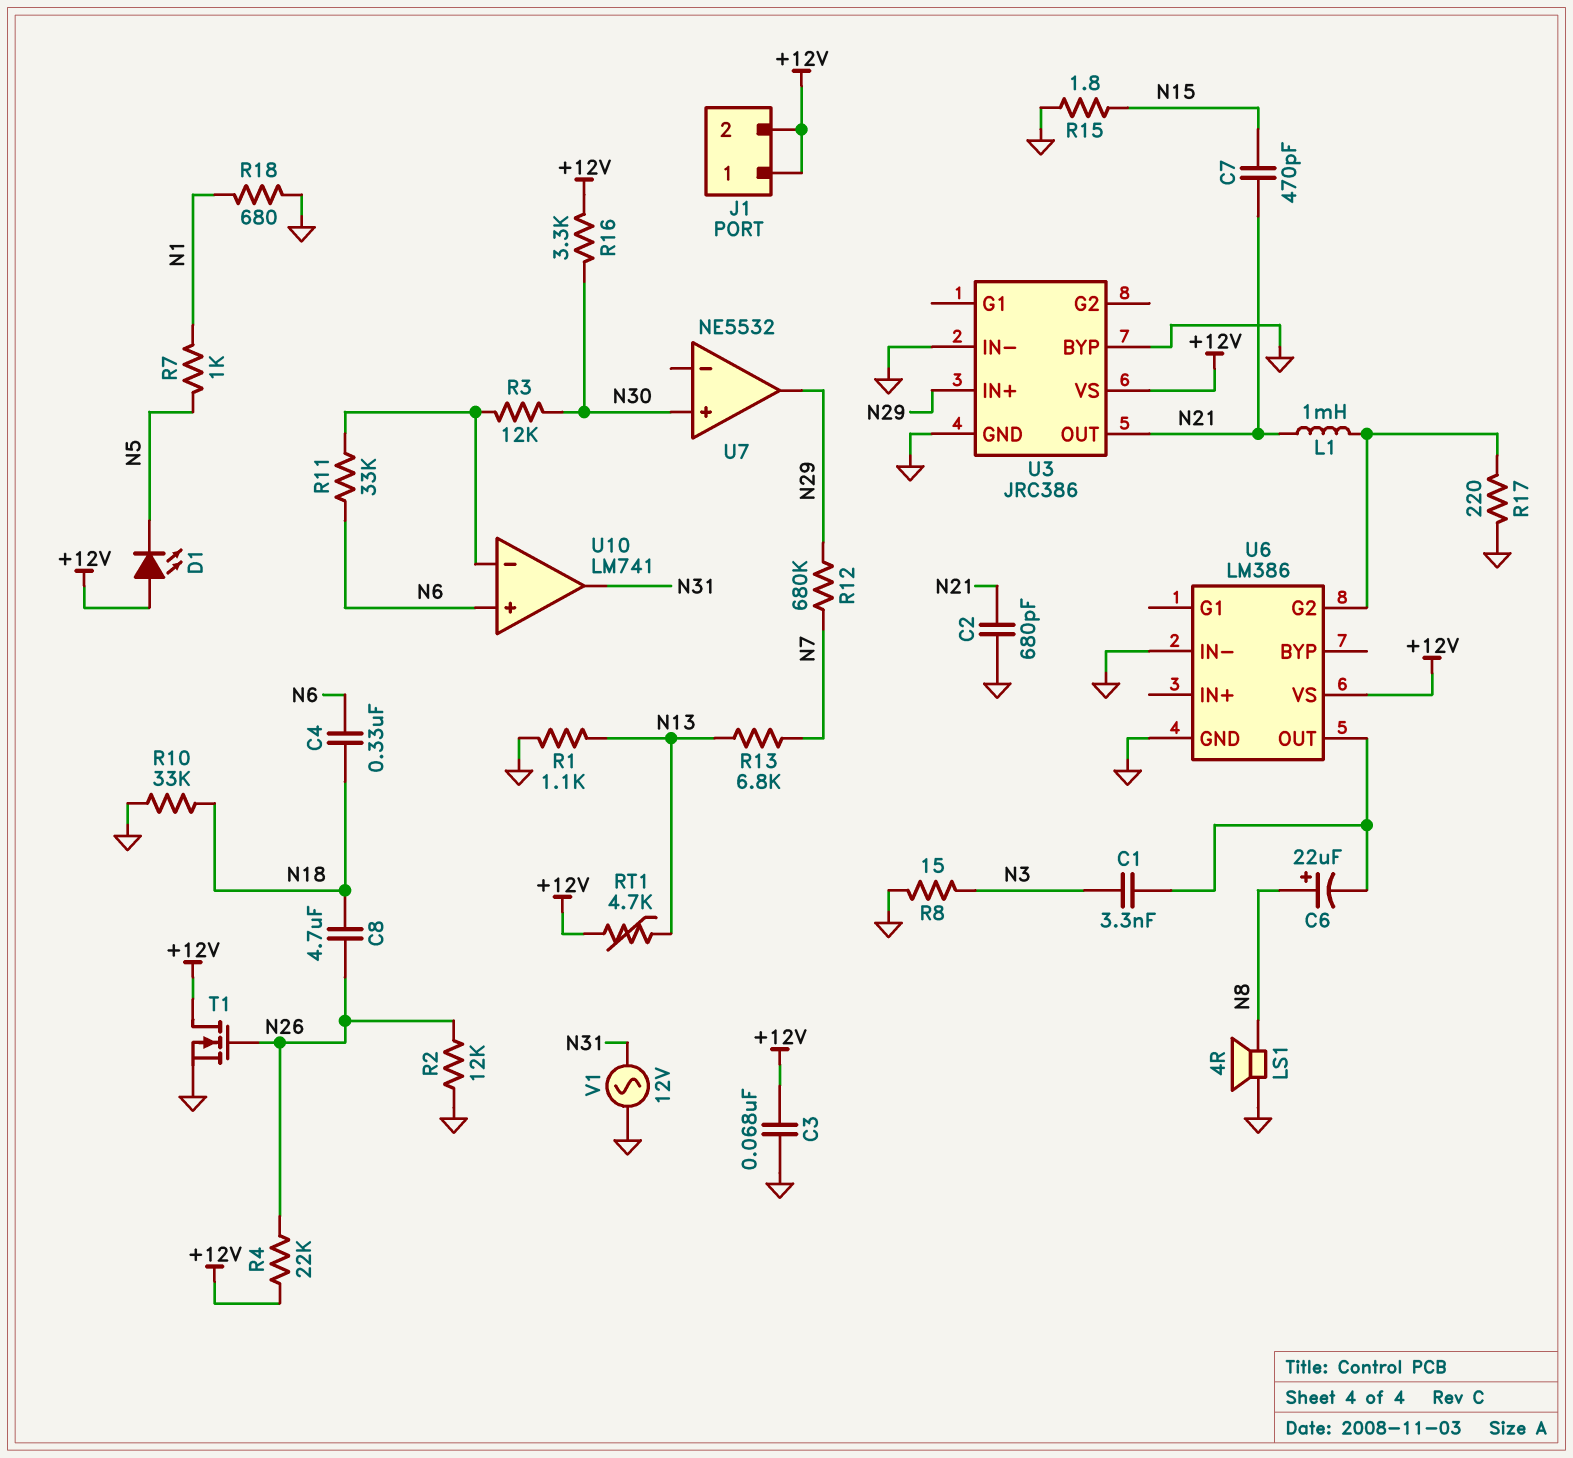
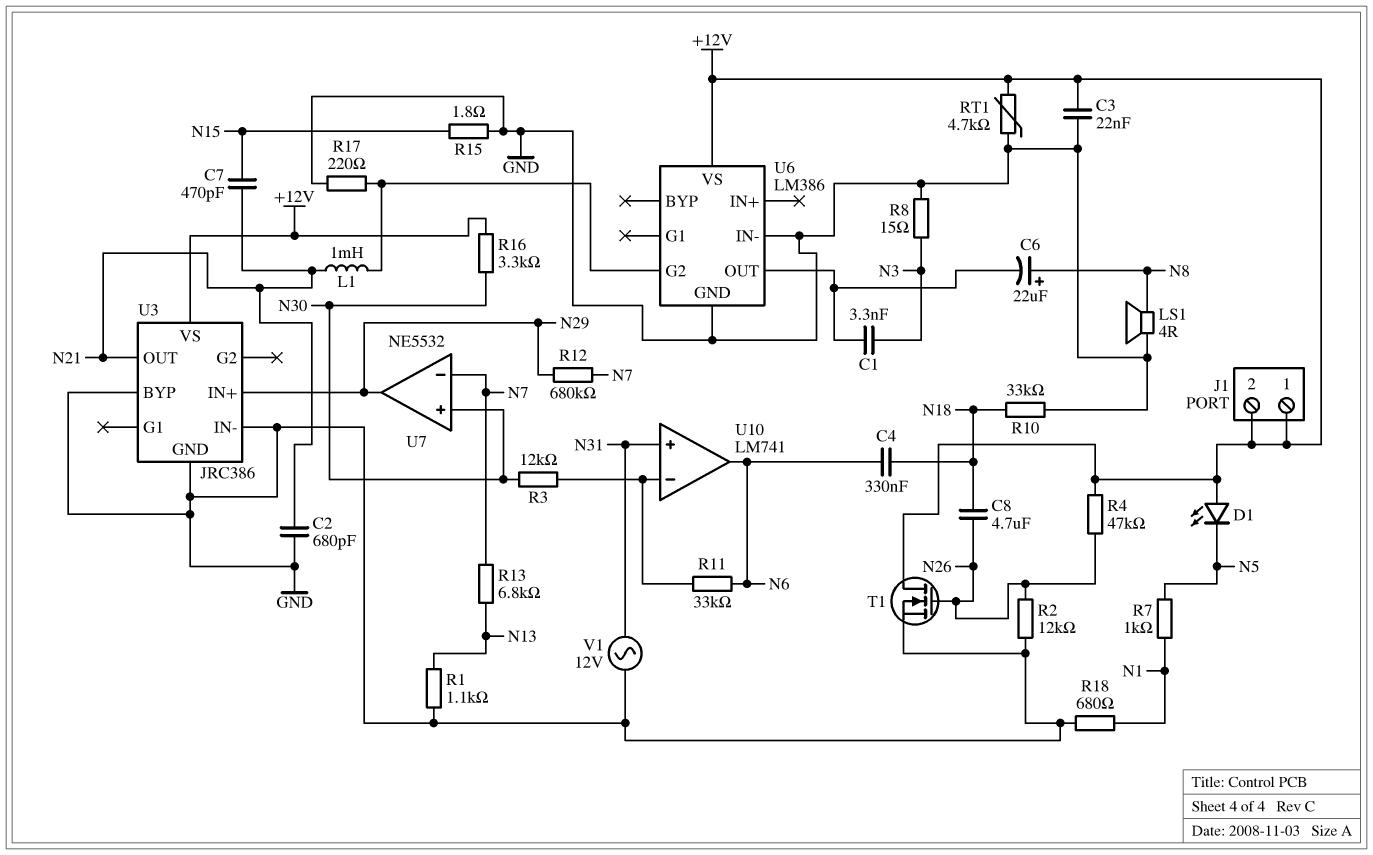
C3: 68nF (+12V, GND) -> 22nF (+12V, GND)
R4: 22k (+12V, N26) -> 47k (+12V, N26)
RT1: 4.7k (+12V, N13) -> 4.7k (+12V, GND)
U7 pin in-: none -> N7
U10 pin in+: N6 -> N31
U10 pin out: N31 -> N6

